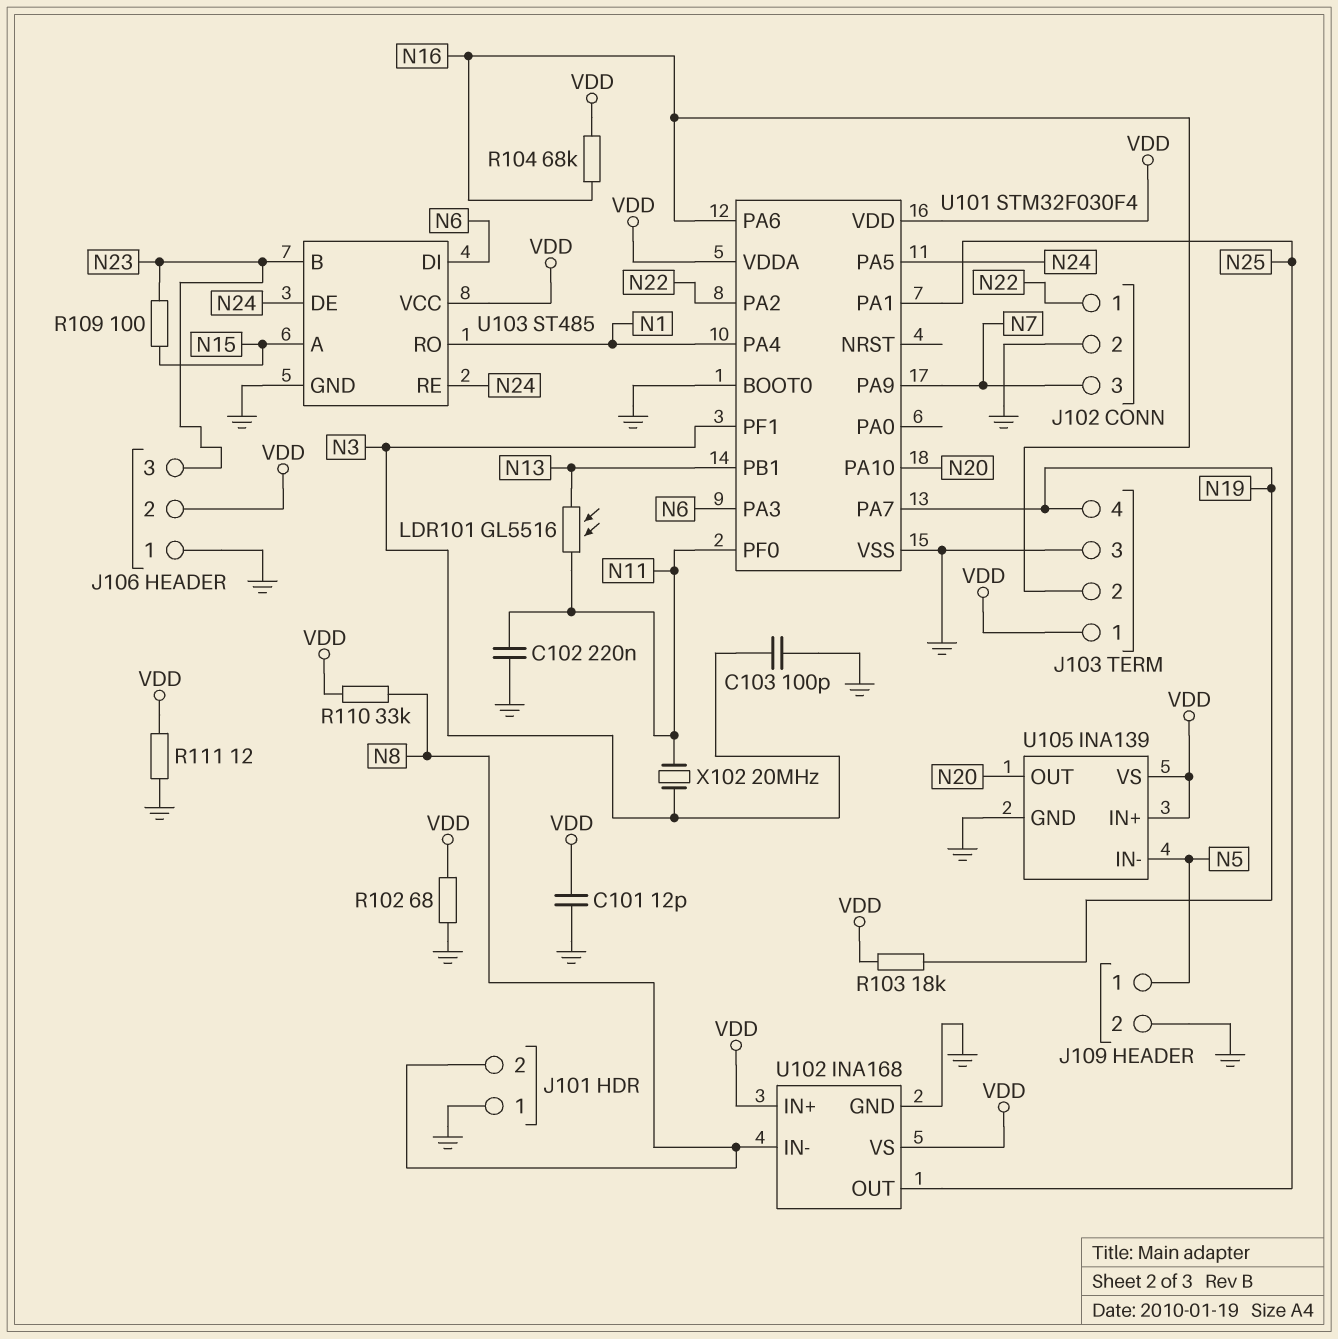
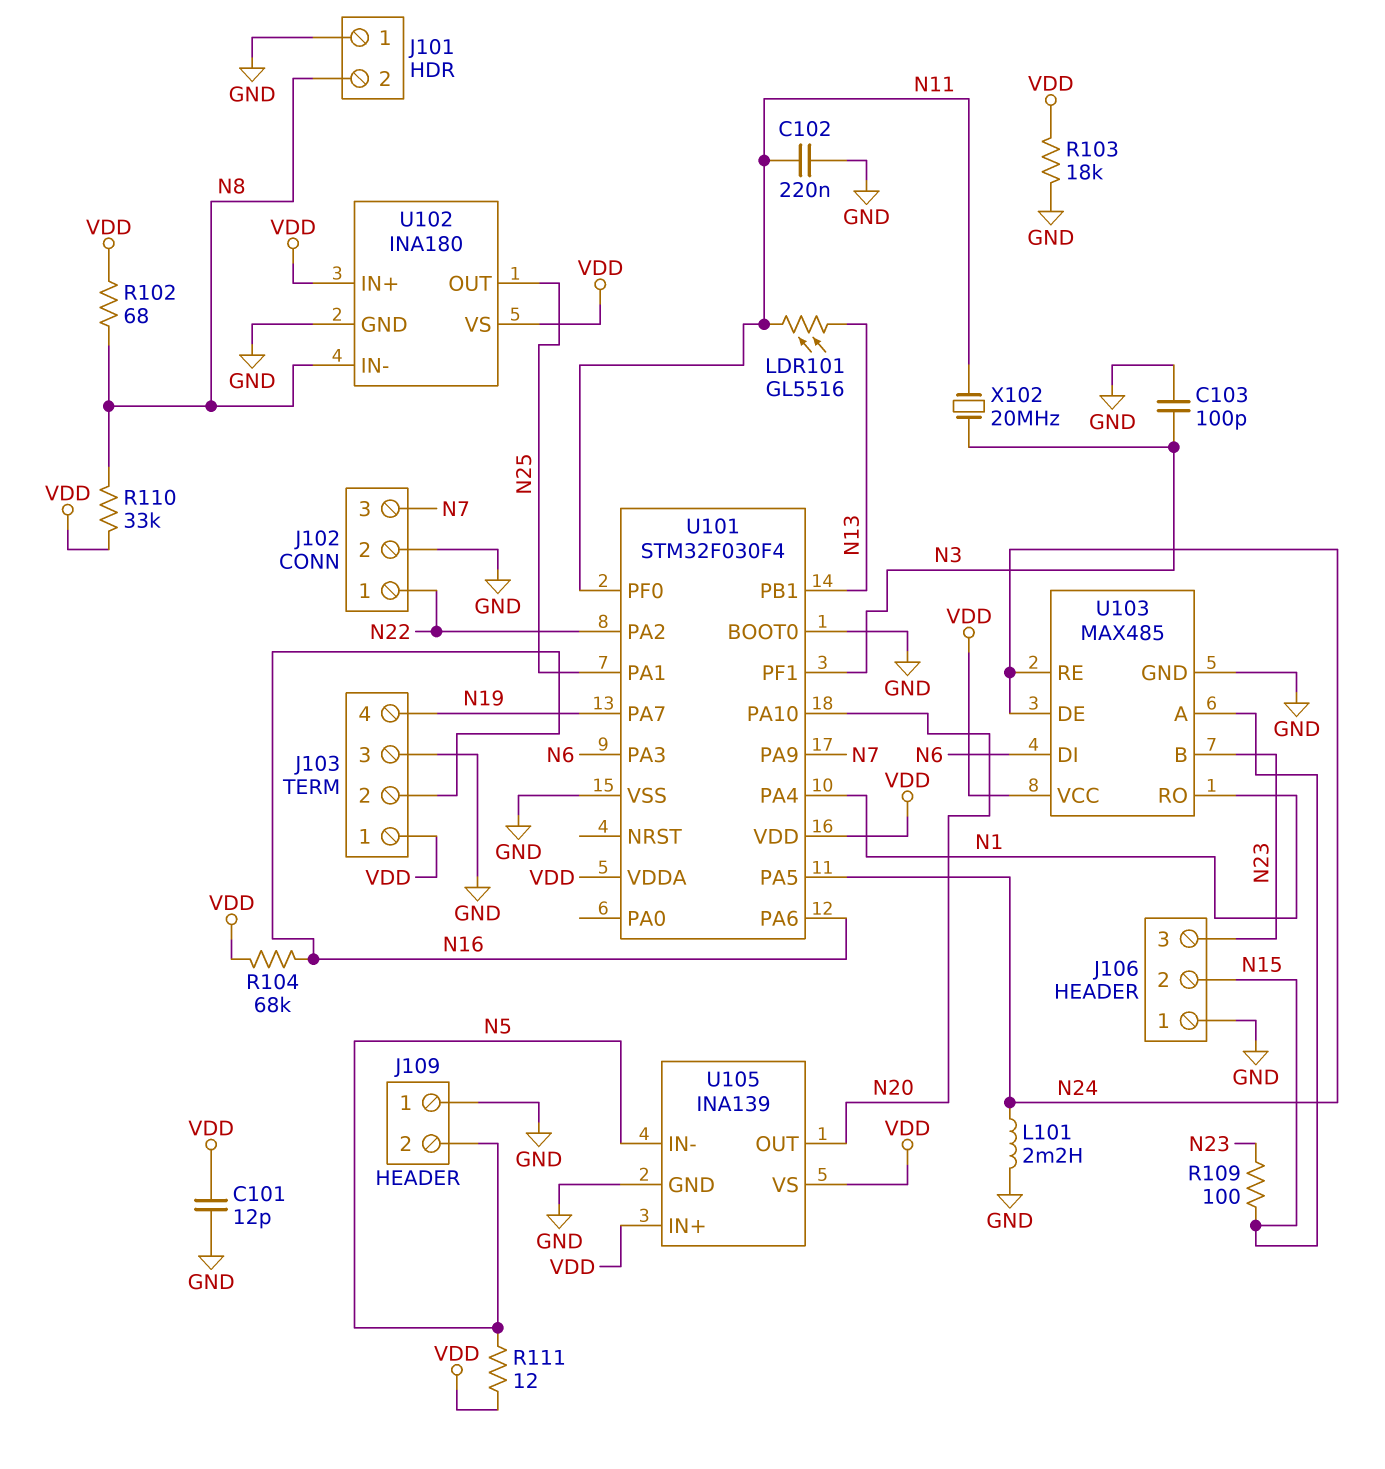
J106 pin 2: VDD -> N15
J109 pin 1: N5 -> GND
J109 pin 2: GND -> N5
L101: none -> 2.2mH (GND, N24)
R102: 68 (GND, VDD) -> 68 (N8, VDD)
R103: 18k (N19, VDD) -> 18k (GND, VDD)
R111: 12 (GND, VDD) -> 12 (N5, VDD)
U102: INA168 -> INA180
U103: ST485 -> MAX485

